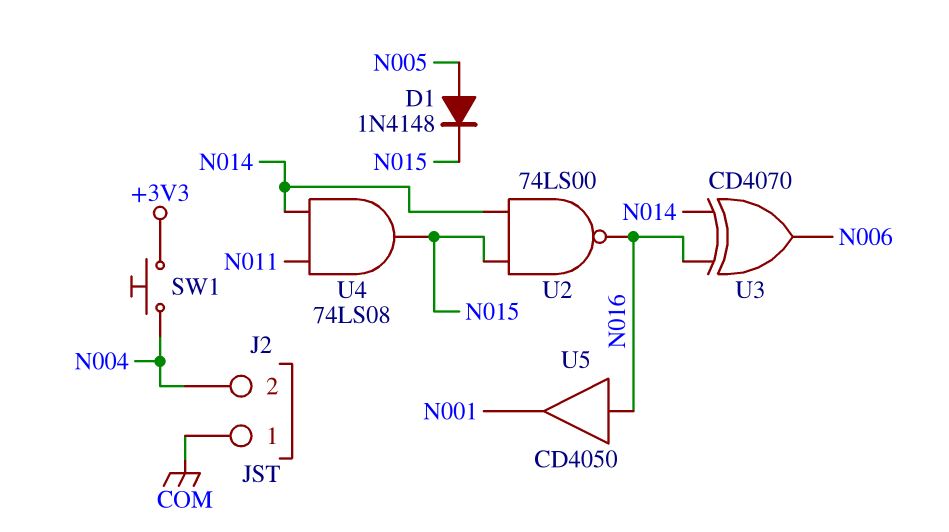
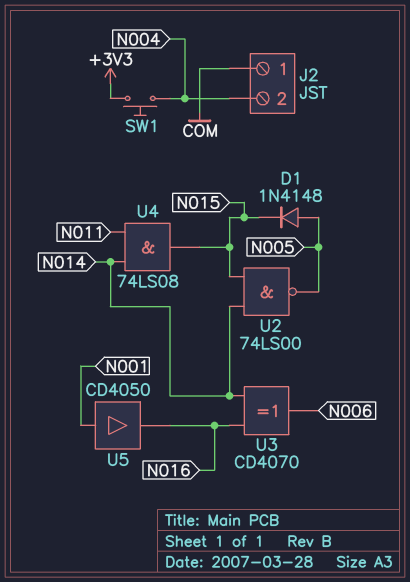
U2: NAND 74LS00 (in N014, in N015, out N016) -> NAND 74LS00 (in N014, in N015, out N005)
U5: buffer CD4050 (in N016, out N001) -> buffer CD4050 (in N001, out N016)

